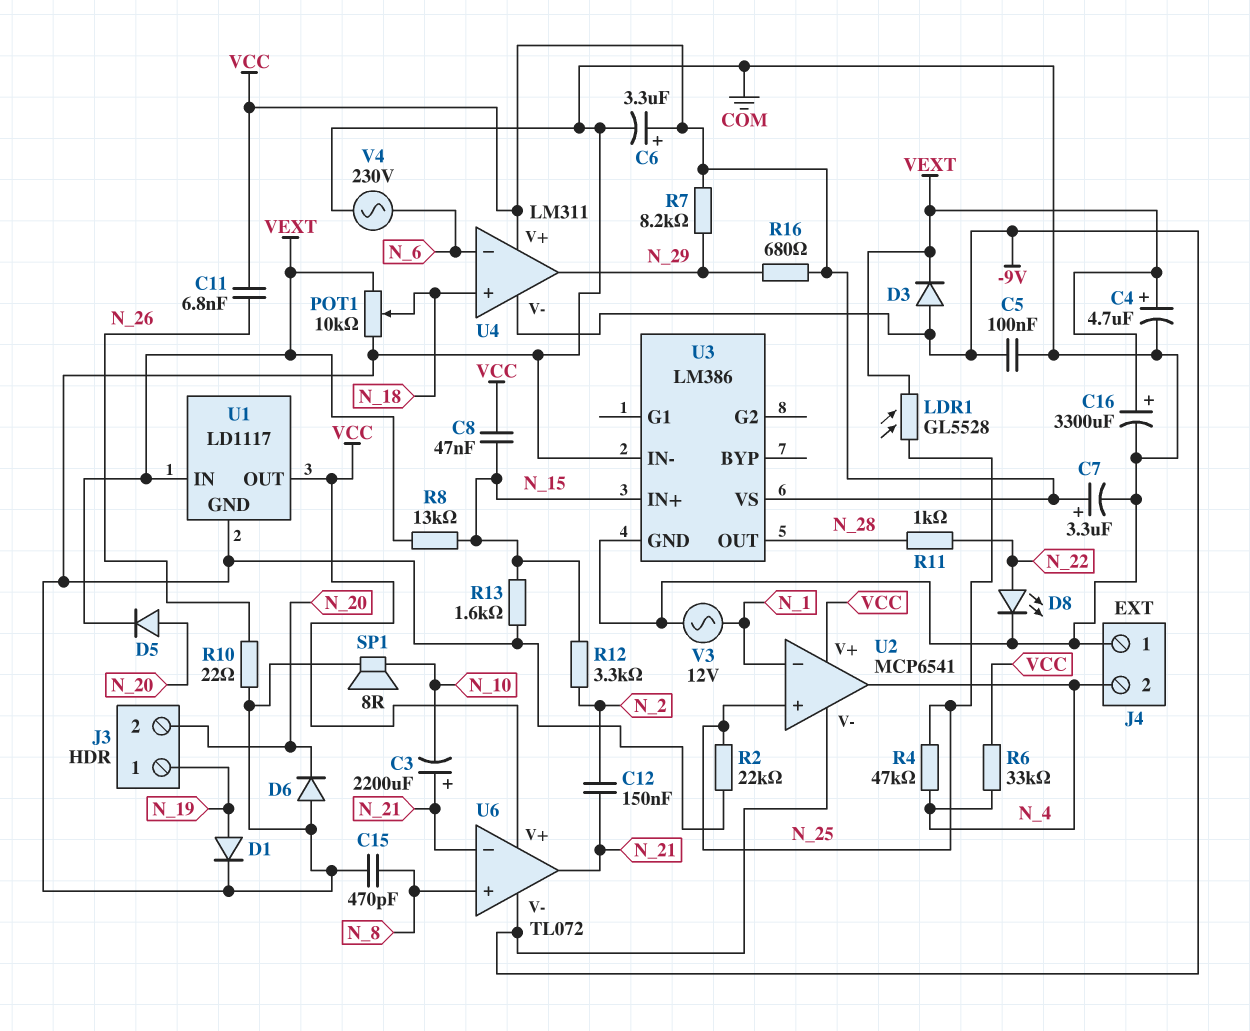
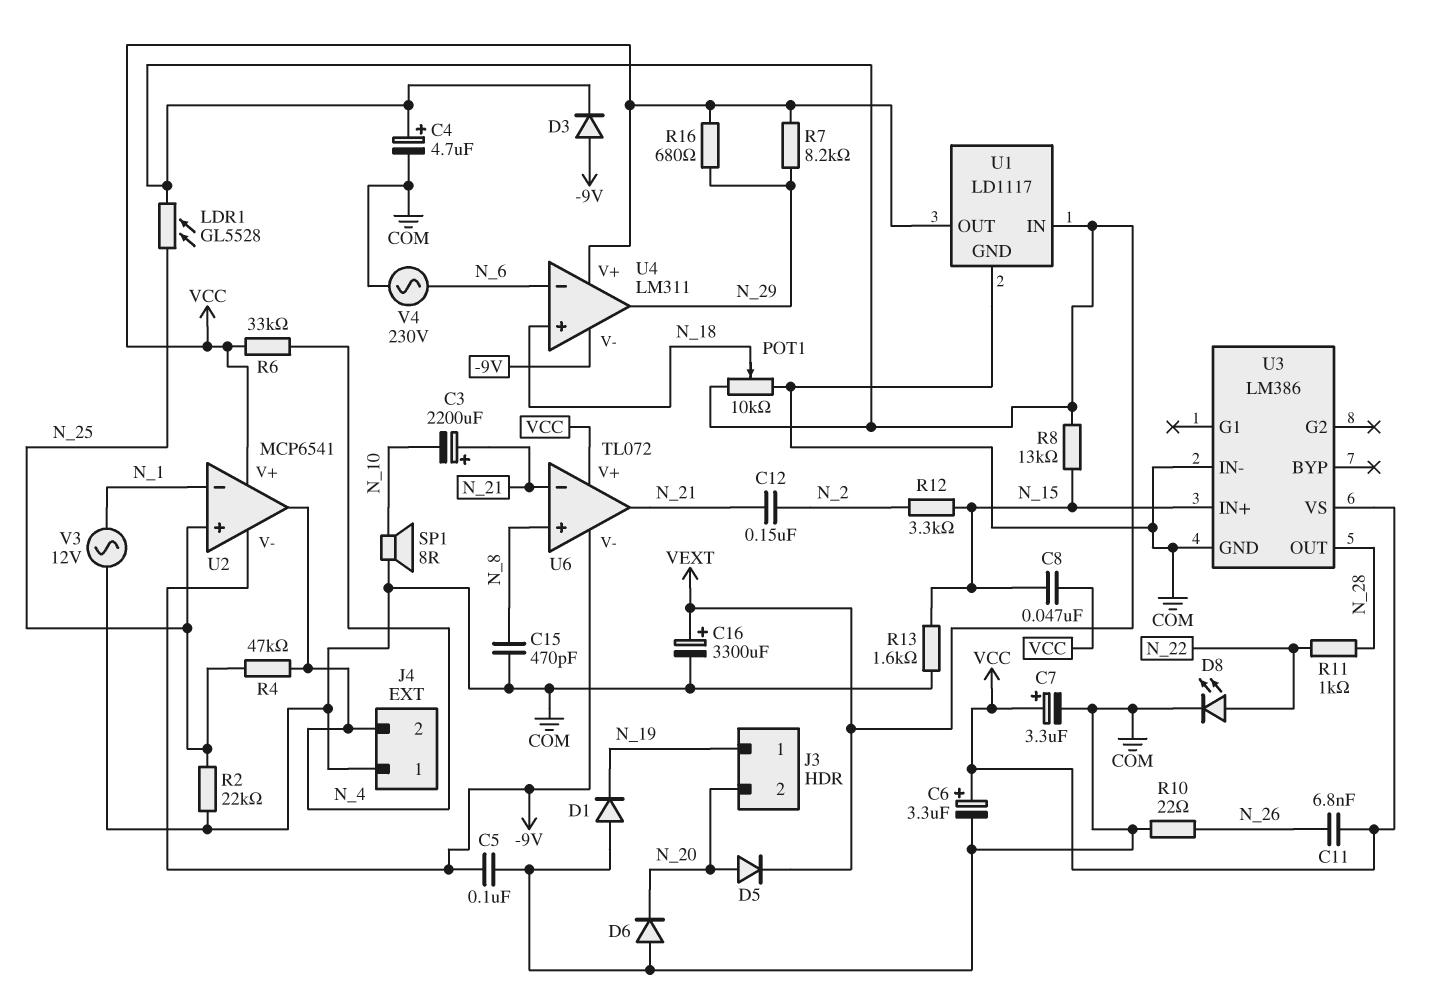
D1: diode (A N_19, K COM) -> diode (A COM, K N_19)

